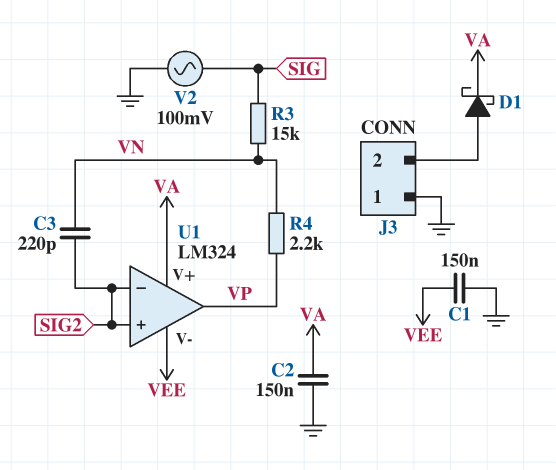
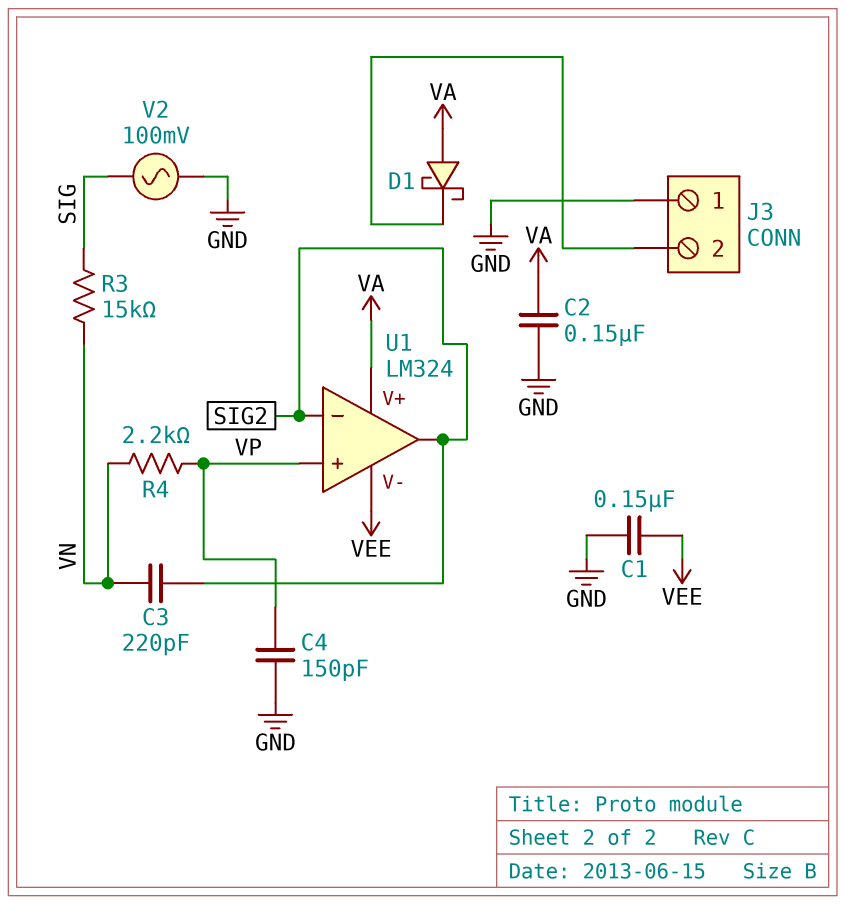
C4: none -> 150pF (GND, VP)
D1: schottky (A J3/2, K VA) -> schottky (A VA, K J3/2)
U1 pin in+: SIG2 -> VP
U1 pin out: VP -> SIG2

